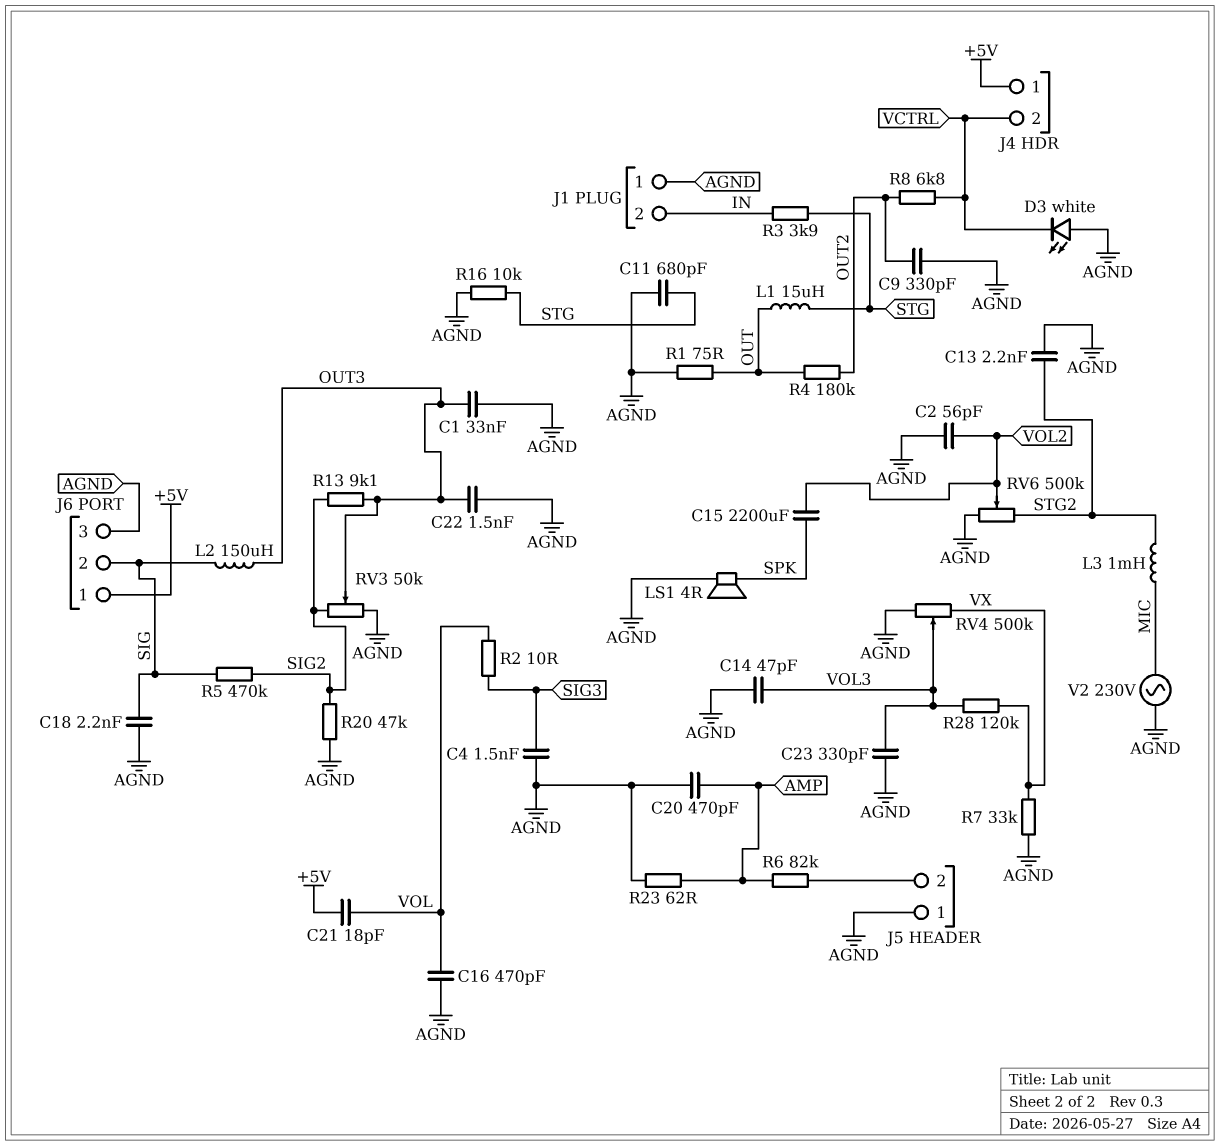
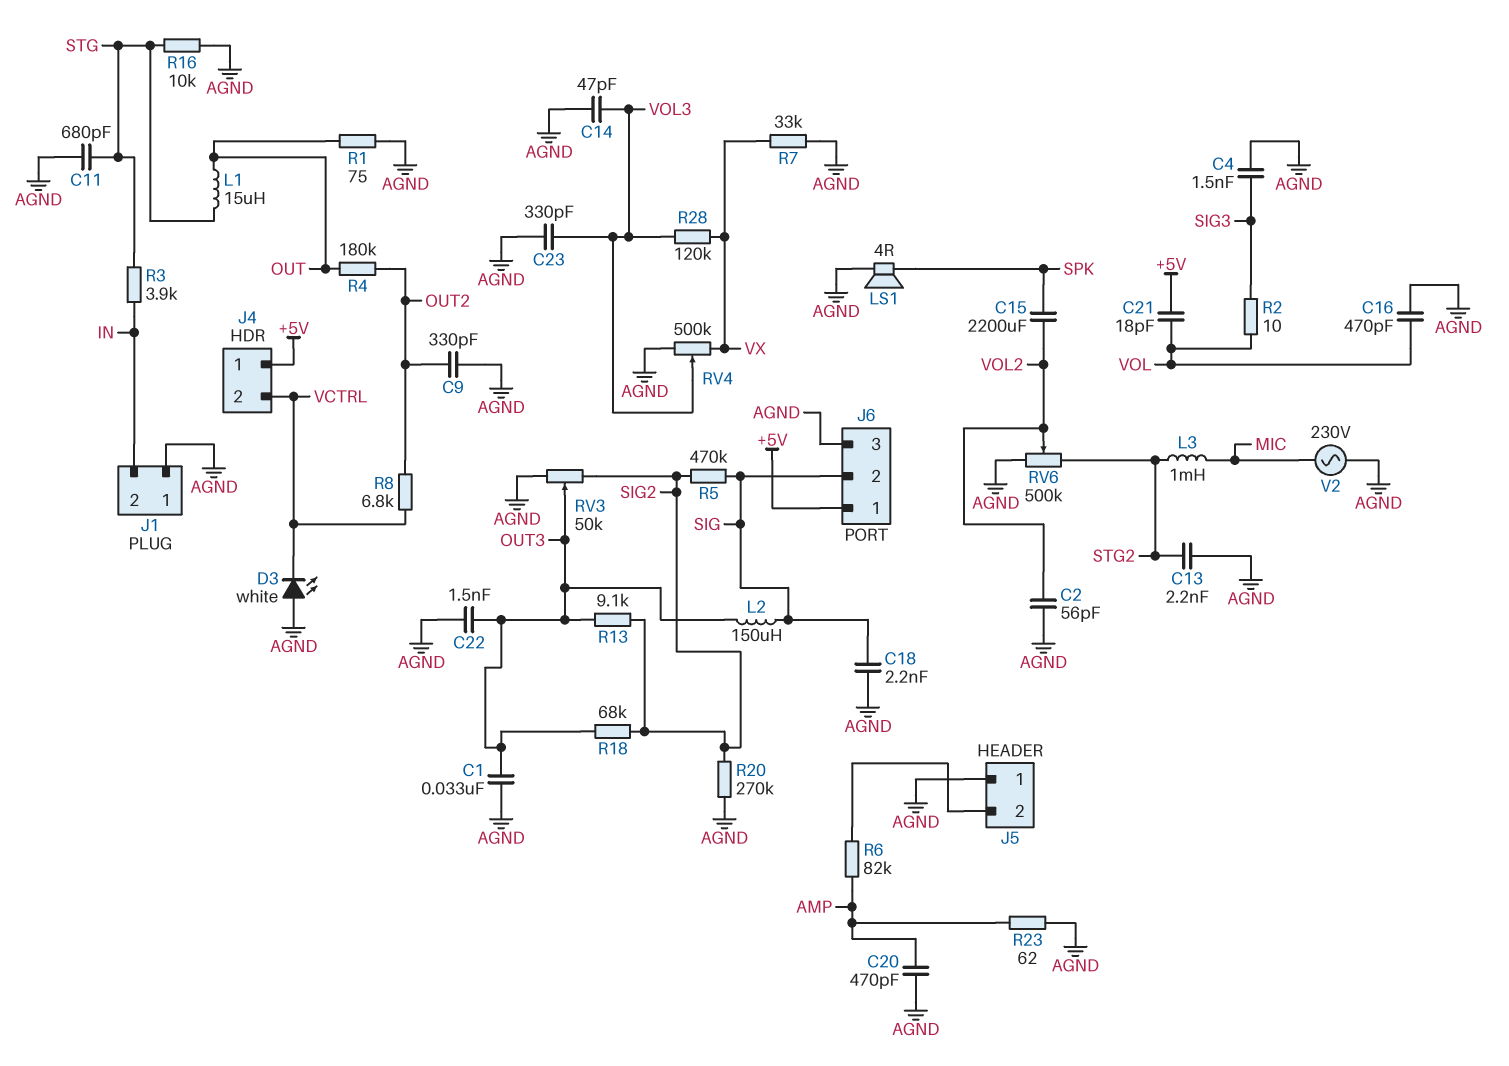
R18: none -> 68k (OUT3, SIG2)
R20: 47k (AGND, SIG2) -> 270k (AGND, SIG2)

